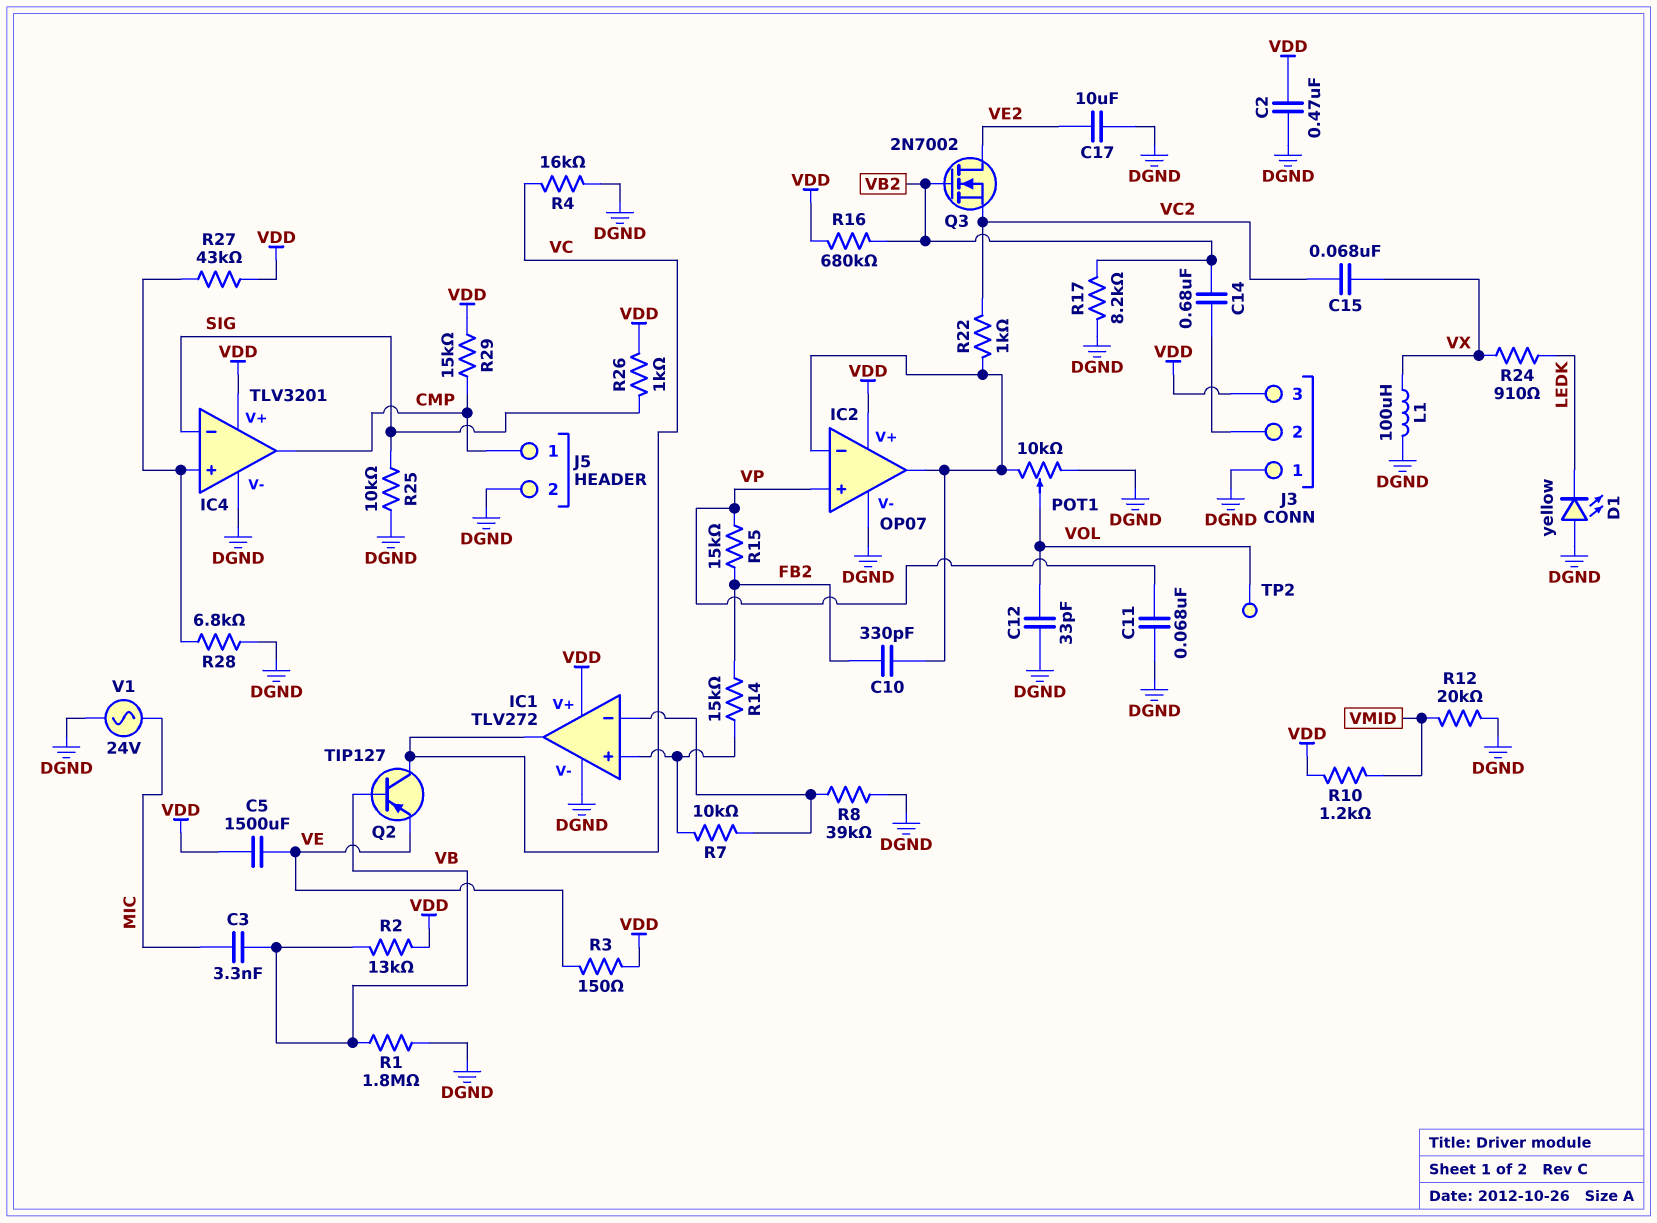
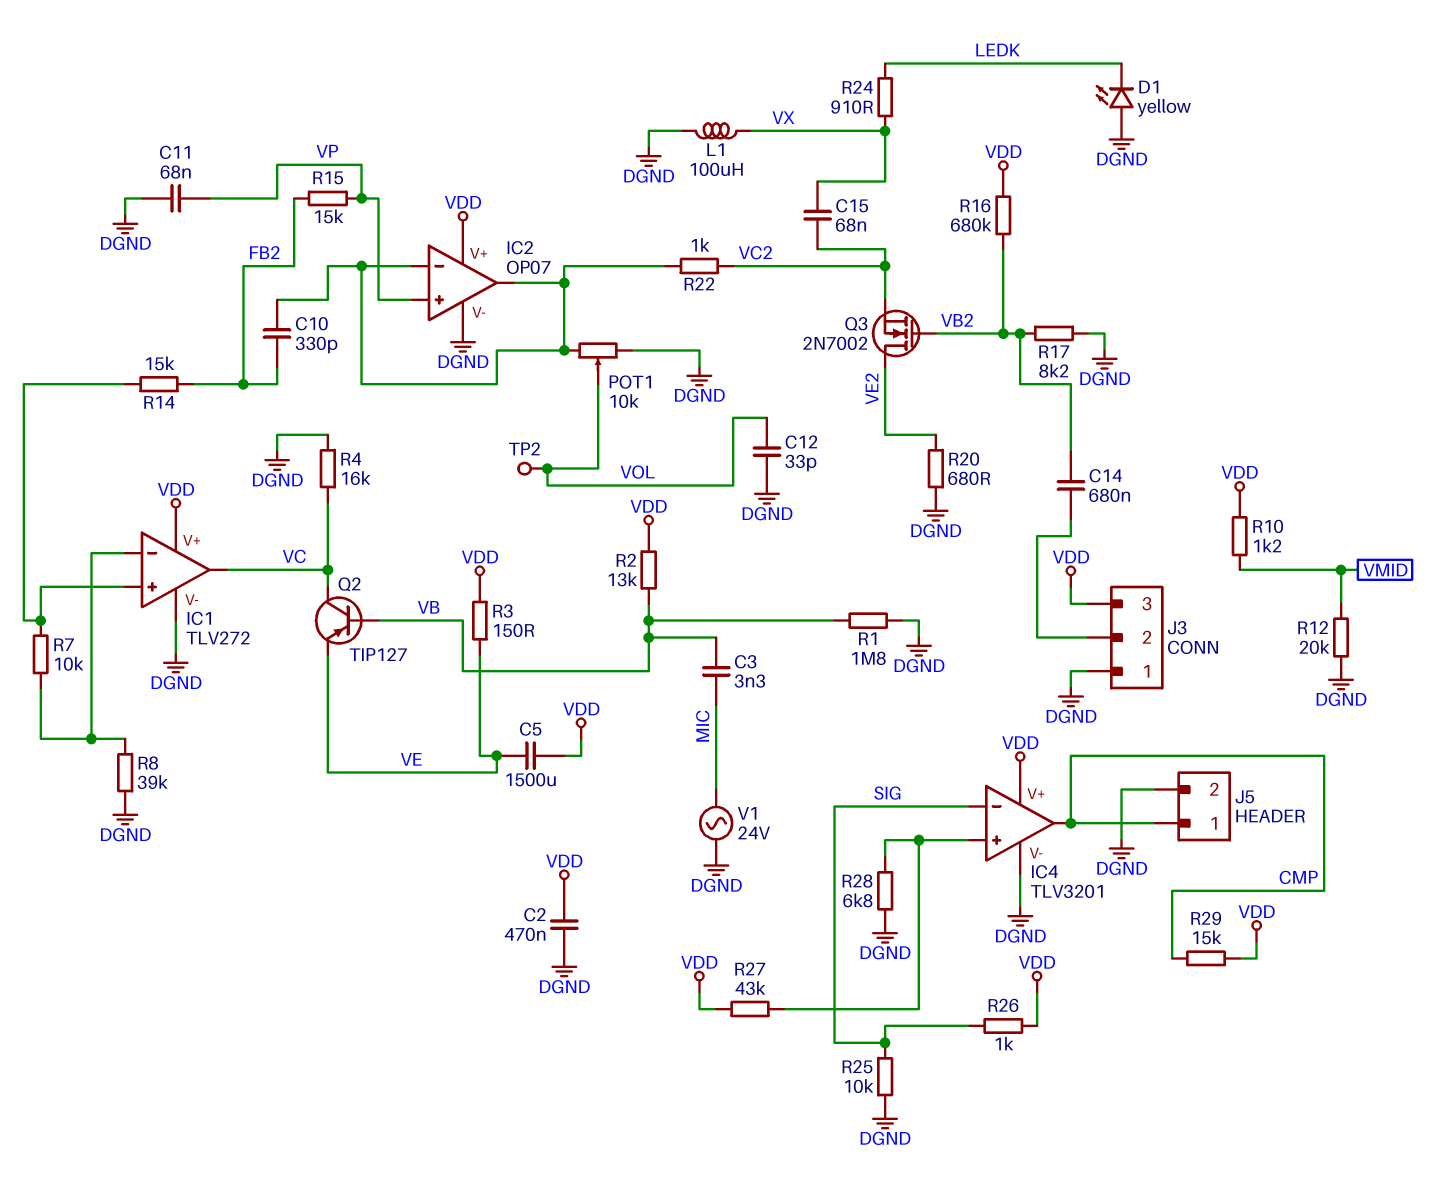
C17: 10uF (DGND, VE2) -> none
R20: none -> 680 (DGND, VE2)

